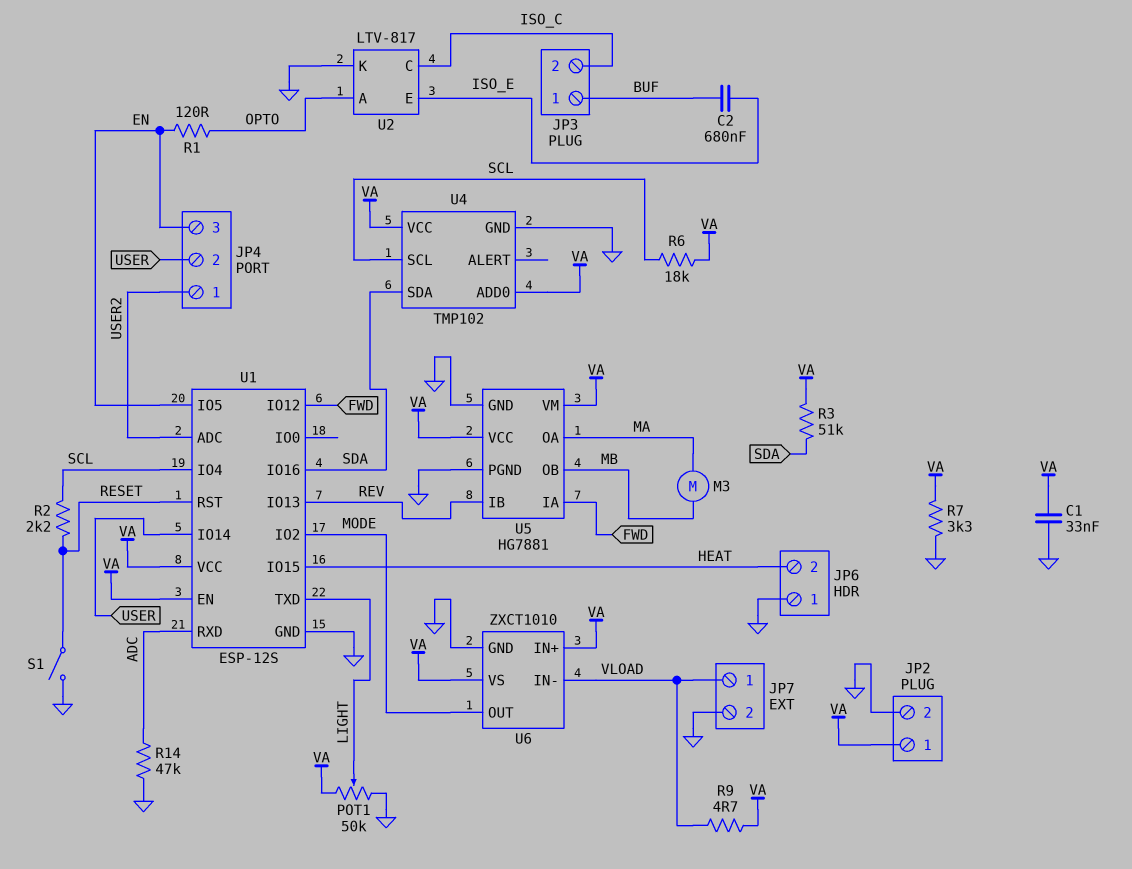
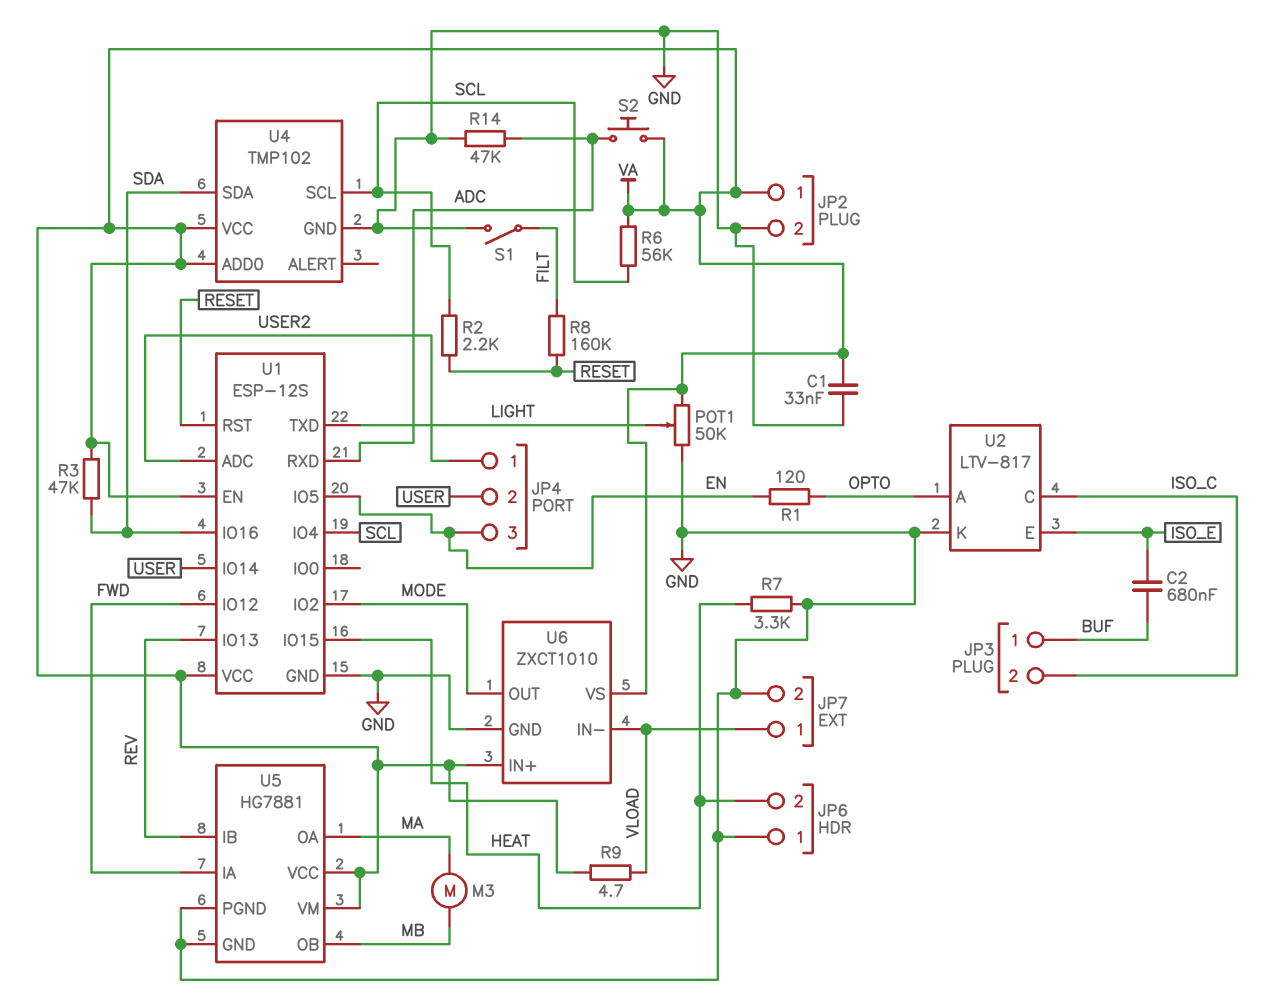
R3: 51k (SDA, VA) -> 47k (SDA, VA)
R6: 18k (SCL, VA) -> 56k (SCL, VA)
R7: 3.3k (GND, VA) -> 3.3k (GND, HEAT)
R8: none -> 160k (FILT, RESET)
S1: switch (GND, RESET) -> switch (FILT, GND)
S2: none -> button (ADC, VA)

